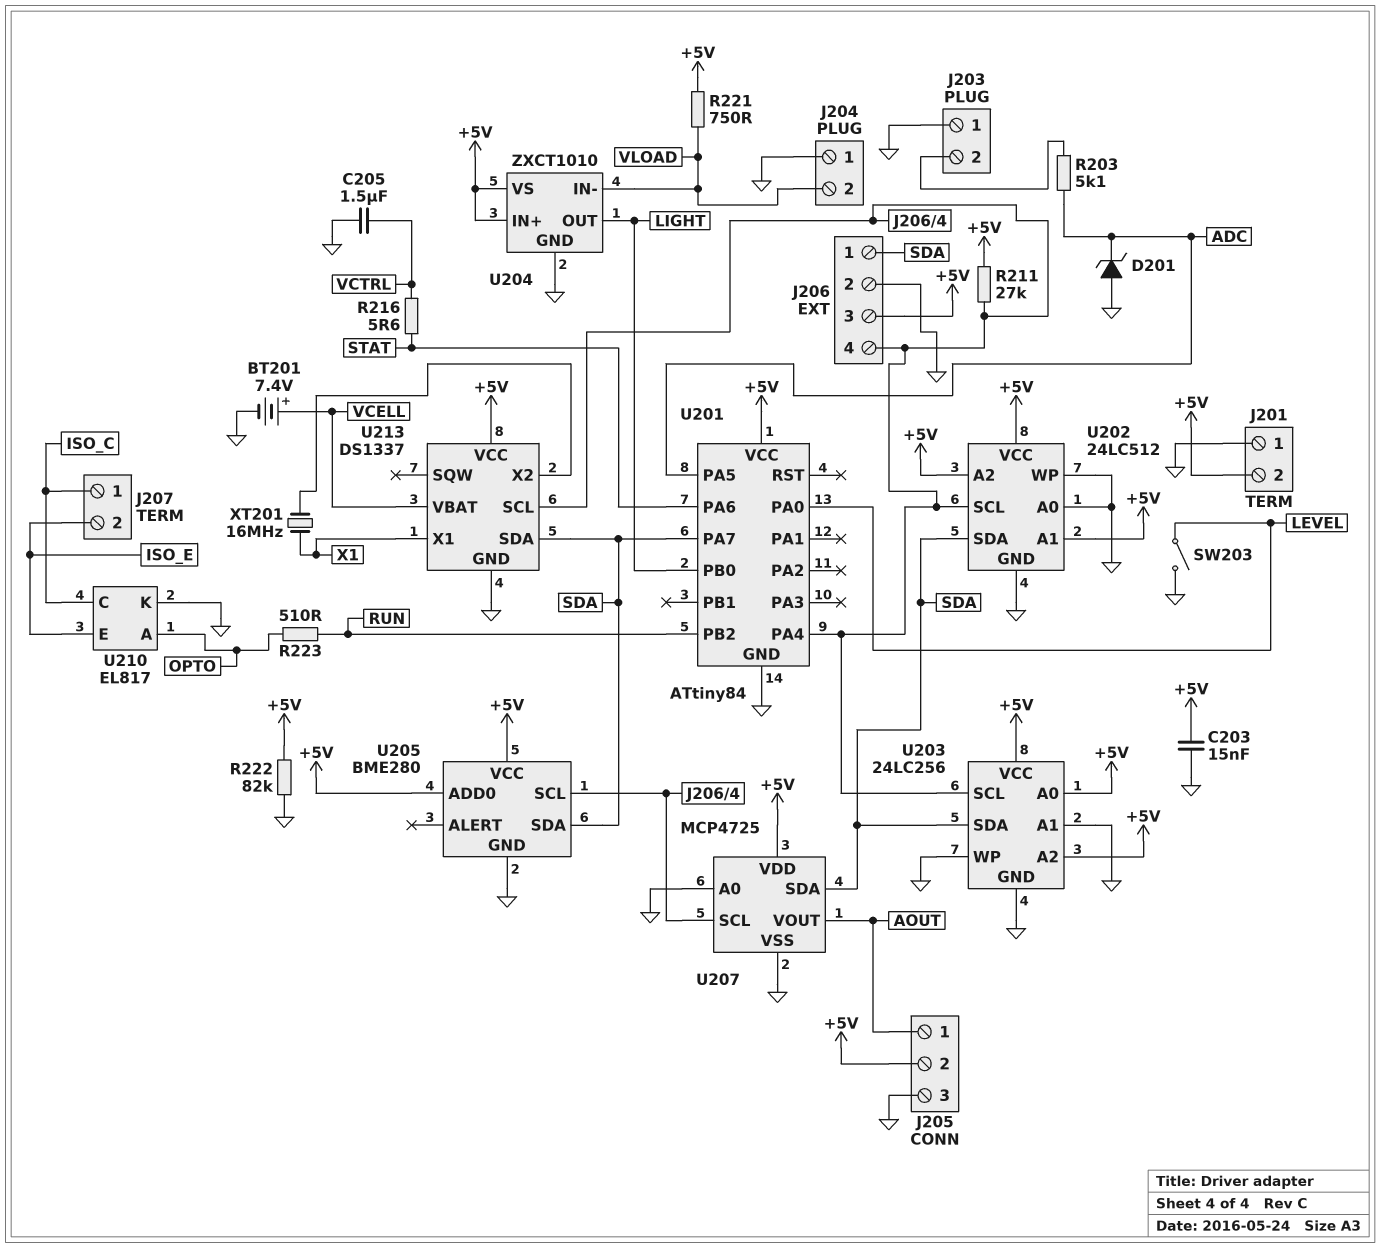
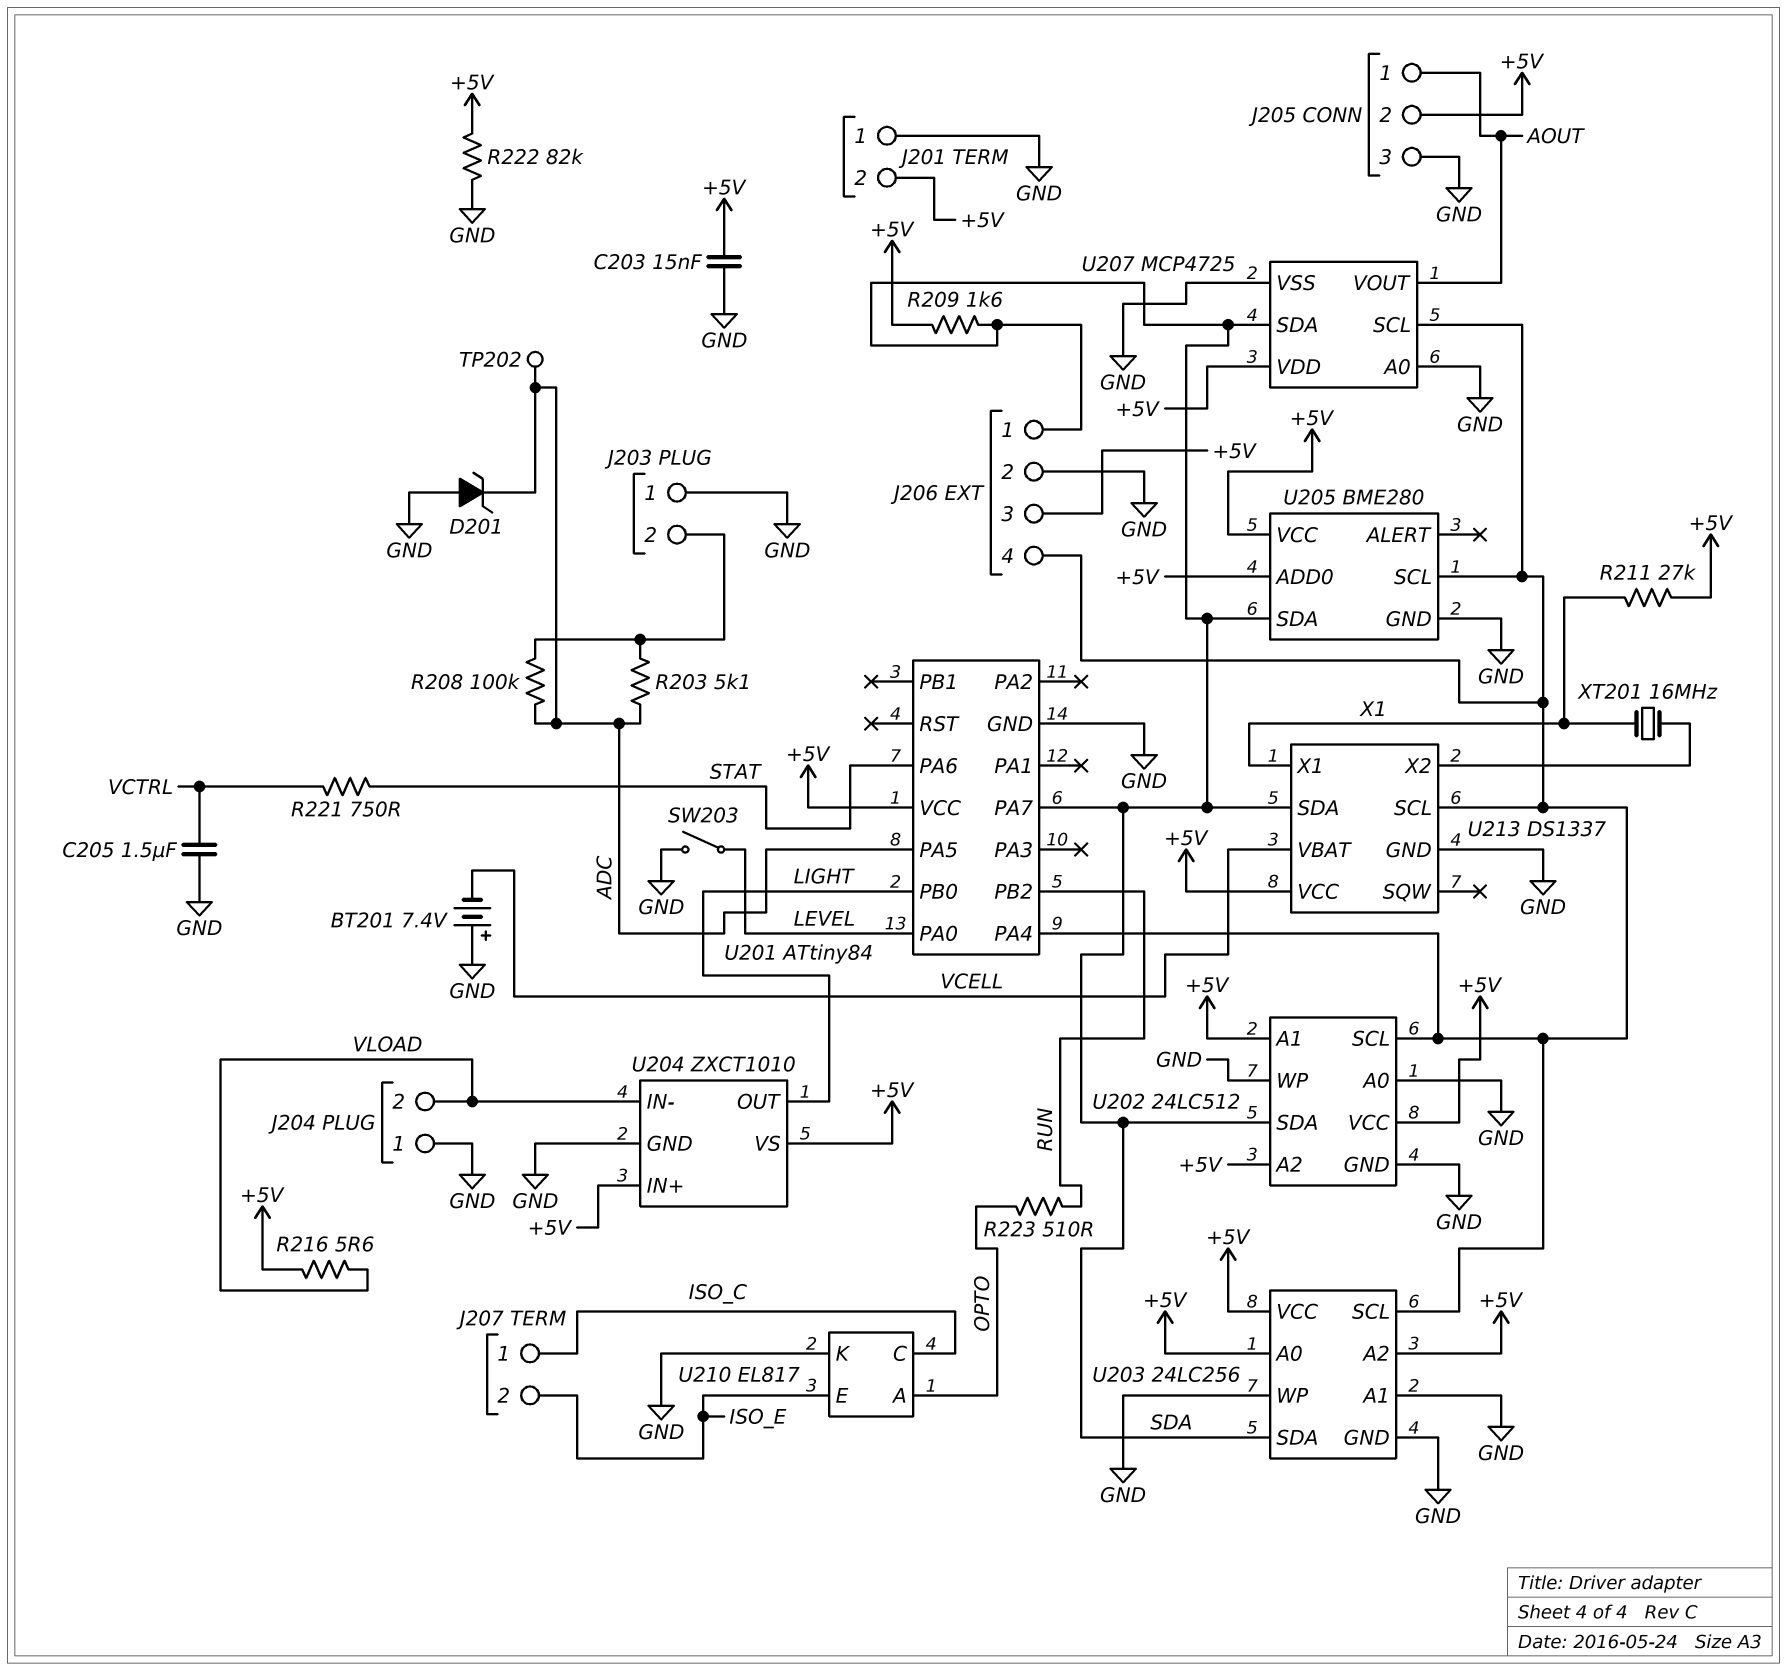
BT201: 7.4V (plus VCELL, minus GND) -> 7.4V (plus GND, minus VCELL)
R208: none -> 100k (ADC, J203/2)
R209: none -> 1.6k (+5V, SDA)
R211: 27k (+5V, J206/4) -> 27k (+5V, X1)
R216: 5.6 (STAT, VCTRL) -> 5.6 (+5V, VLOAD)
R221: 750 (+5V, VLOAD) -> 750 (STAT, VCTRL)
TP202: none -> test point (ADC)

